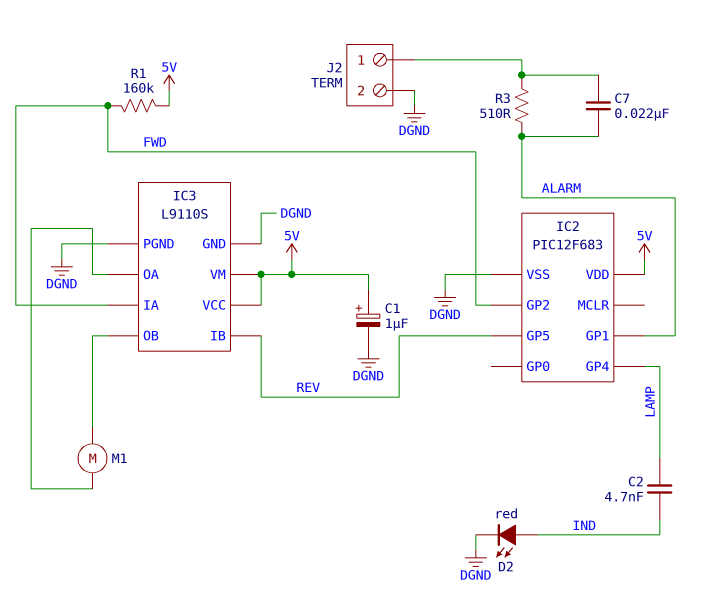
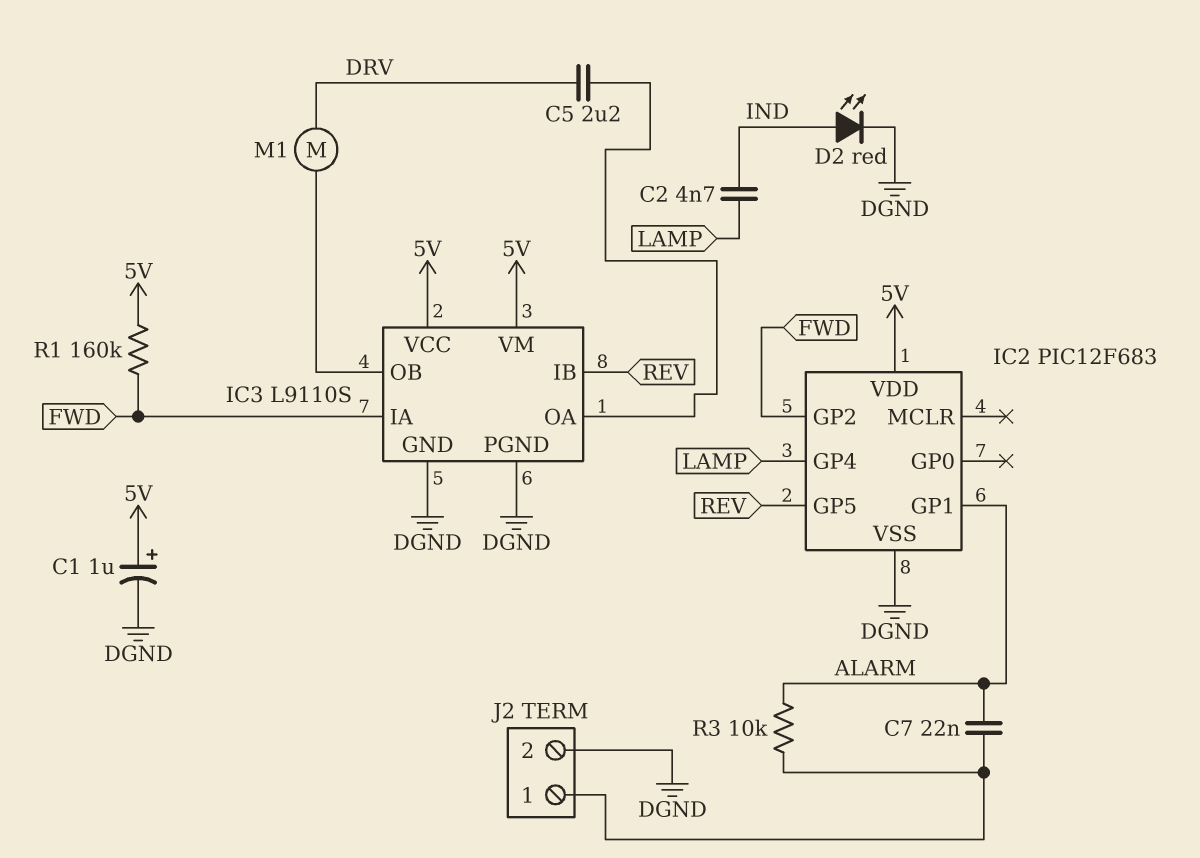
C5: none -> 2.2uF (DRV, IC3/OA)
M1: motor (IC3/OA, IC3/OB) -> motor (DRV, IC3/OB)
R3: 510 (ALARM, J2/1) -> 10k (ALARM, J2/1)

